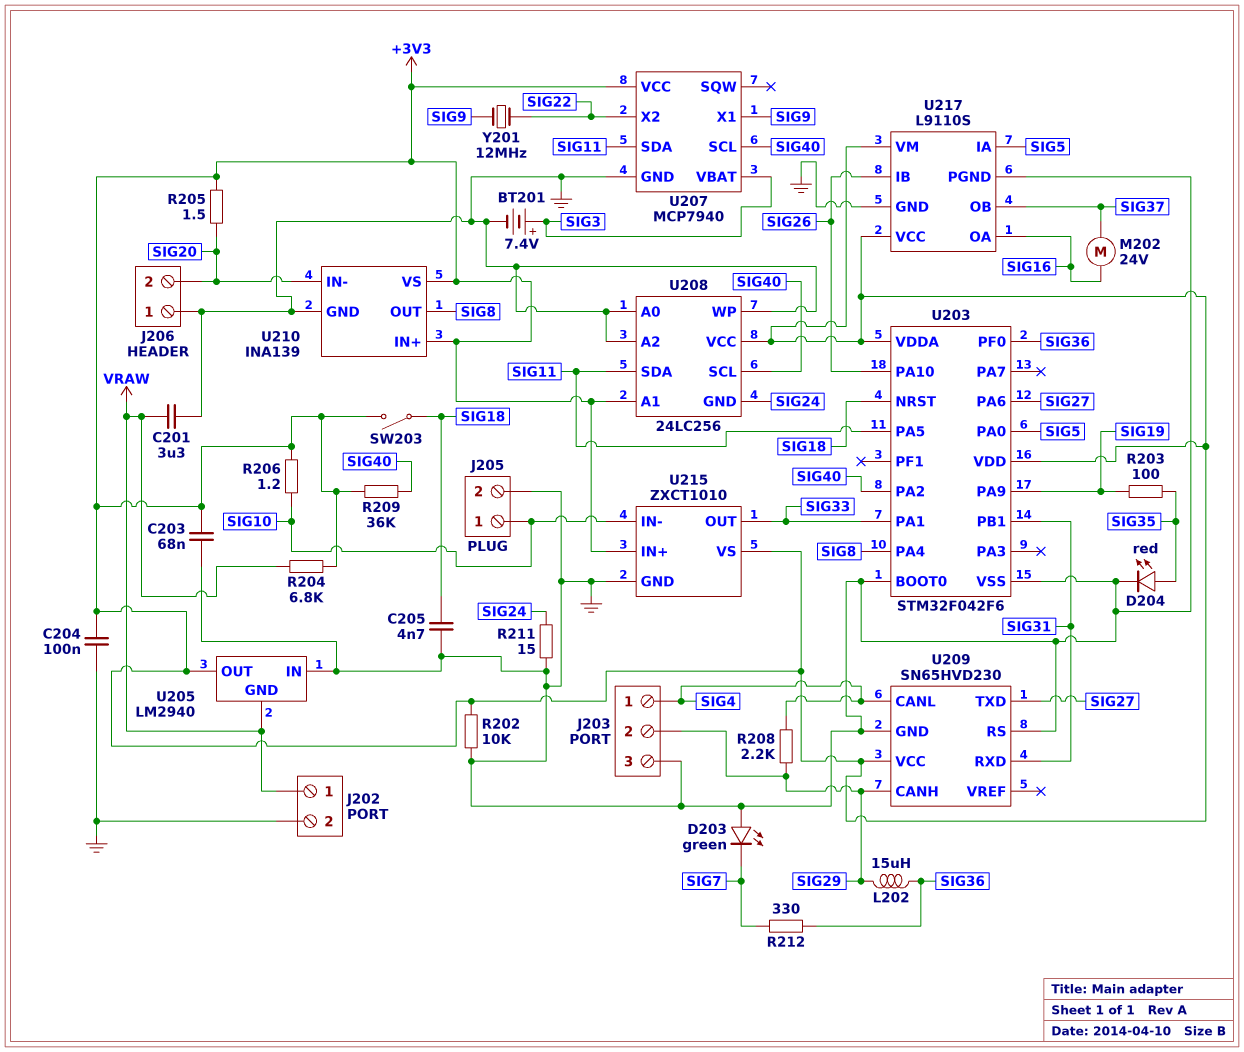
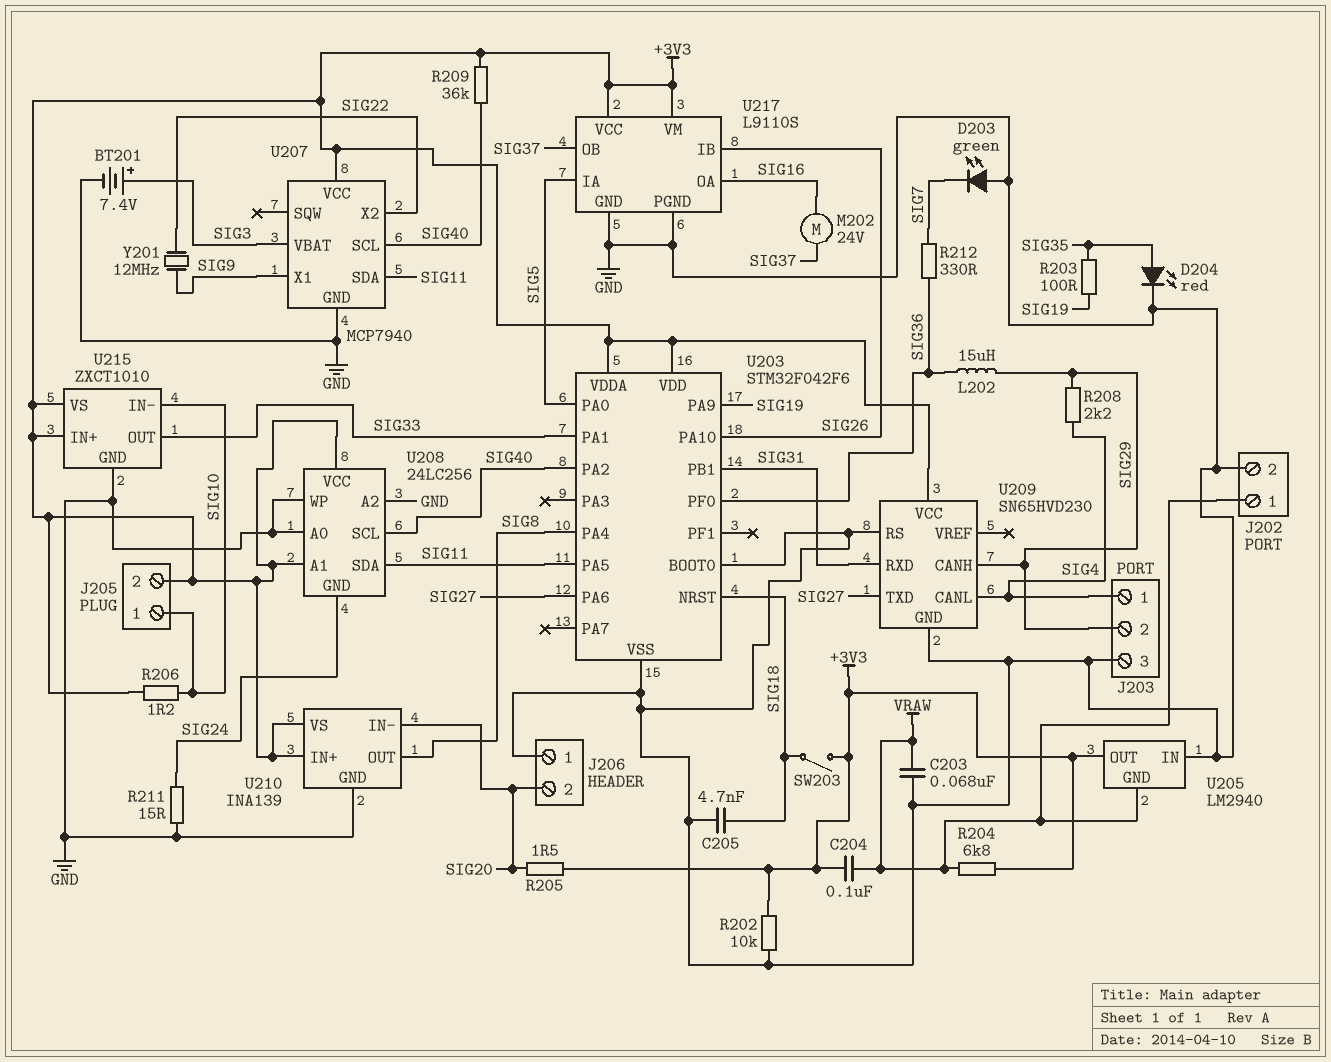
C201: 3.3uF (GND, VRAW) -> none
C203: 68nF (+3V3, GND) -> 68nF (GND, VRAW)
C204: 100nF (+3V3, GND) -> 100nF (+3V3, VRAW)
J205 pin 2: GND -> +3V3

